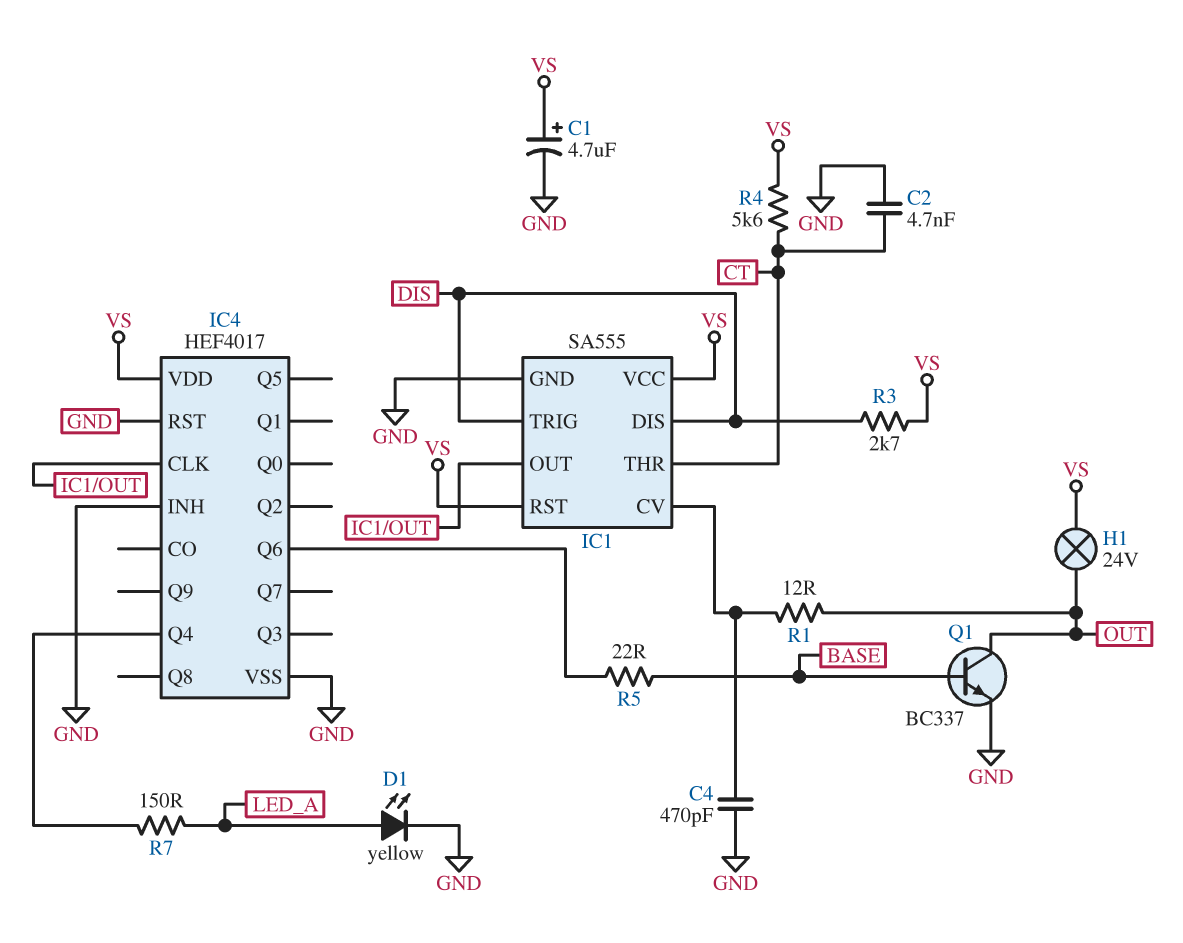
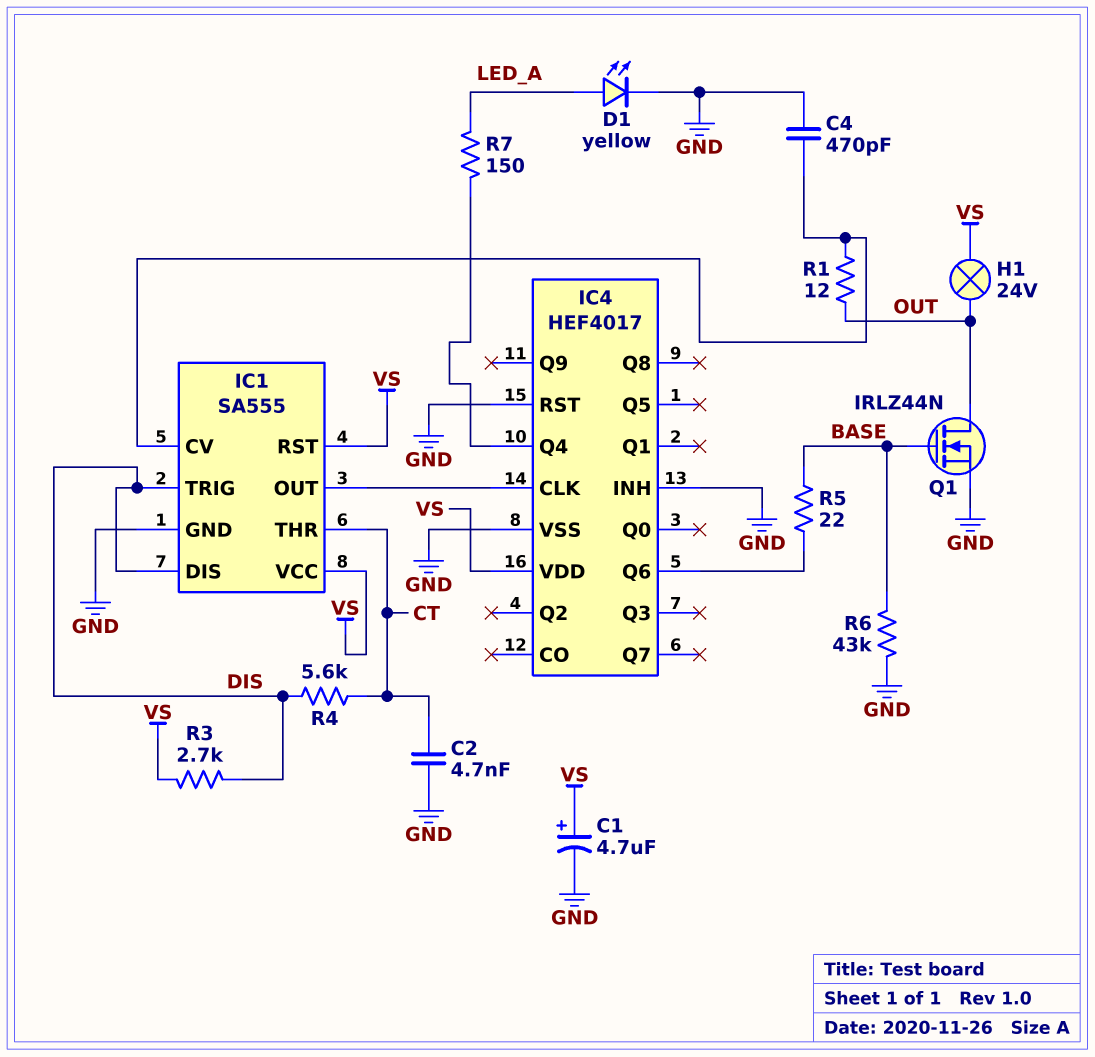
Q1: NPN BC337 (B BASE, C OUT, E GND) -> NMOS IRLZ44N (G BASE, D OUT, S GND)
R4: 5.6k (CT, VS) -> 5.6k (CT, DIS)
R6: none -> 43k (BASE, GND)

